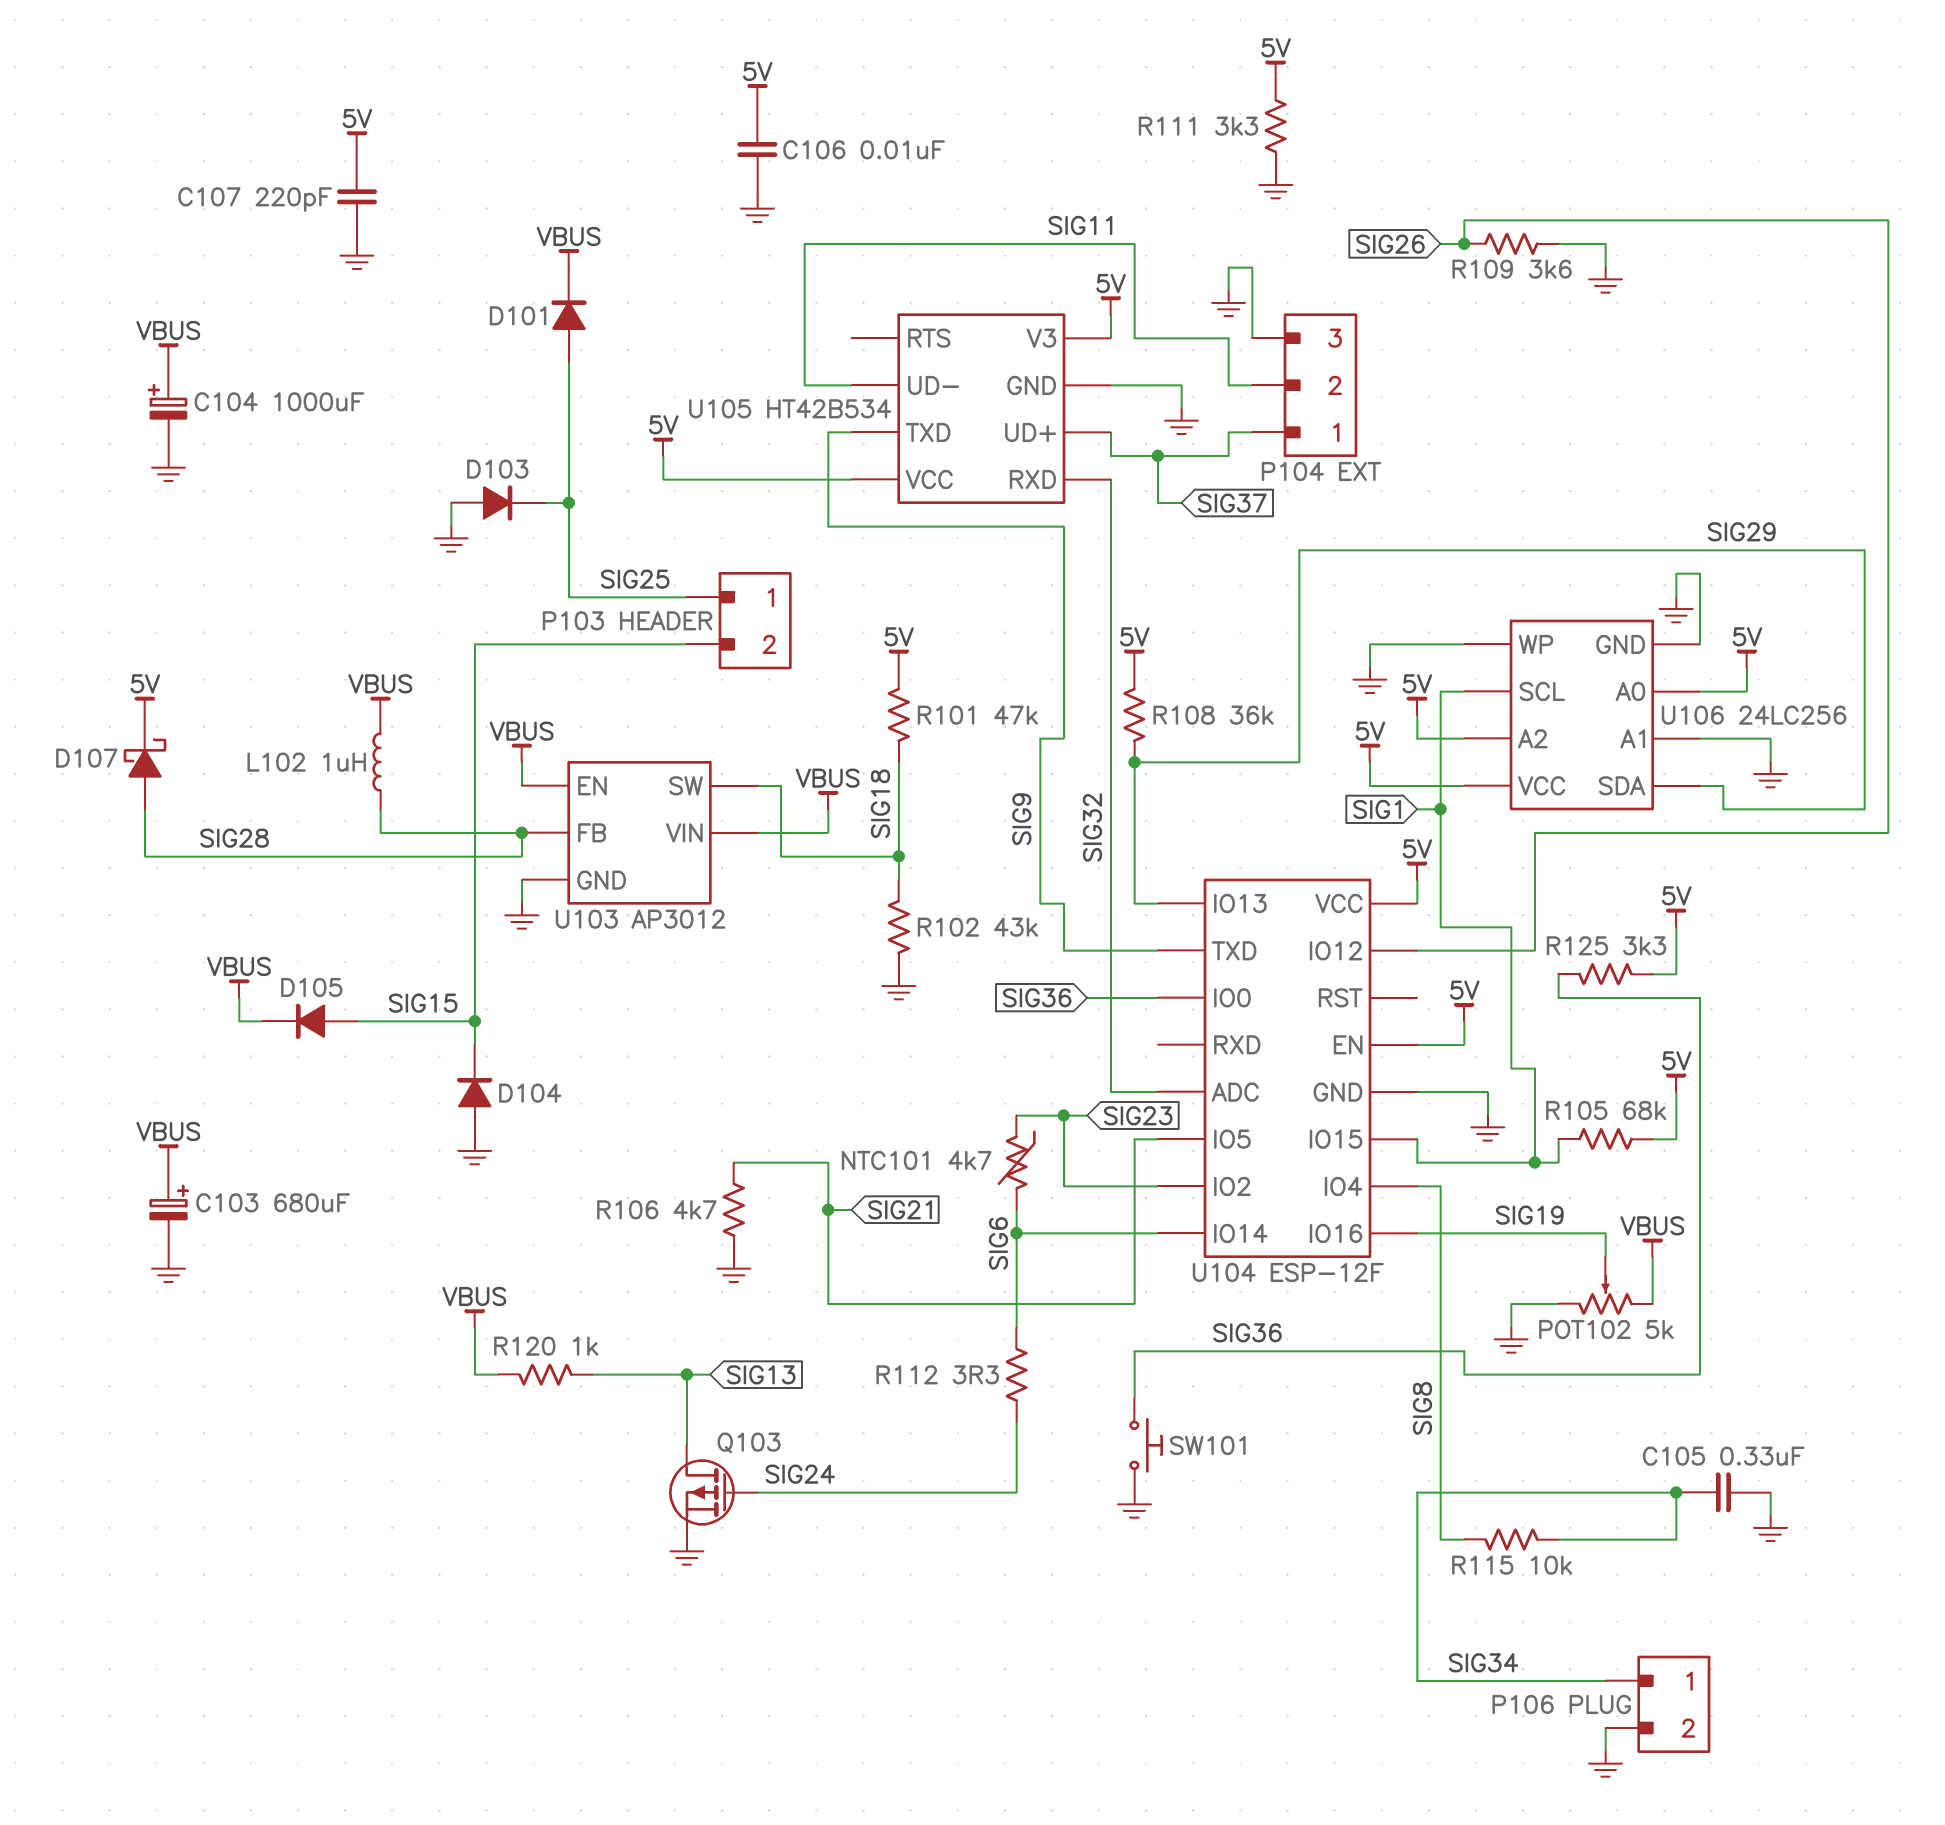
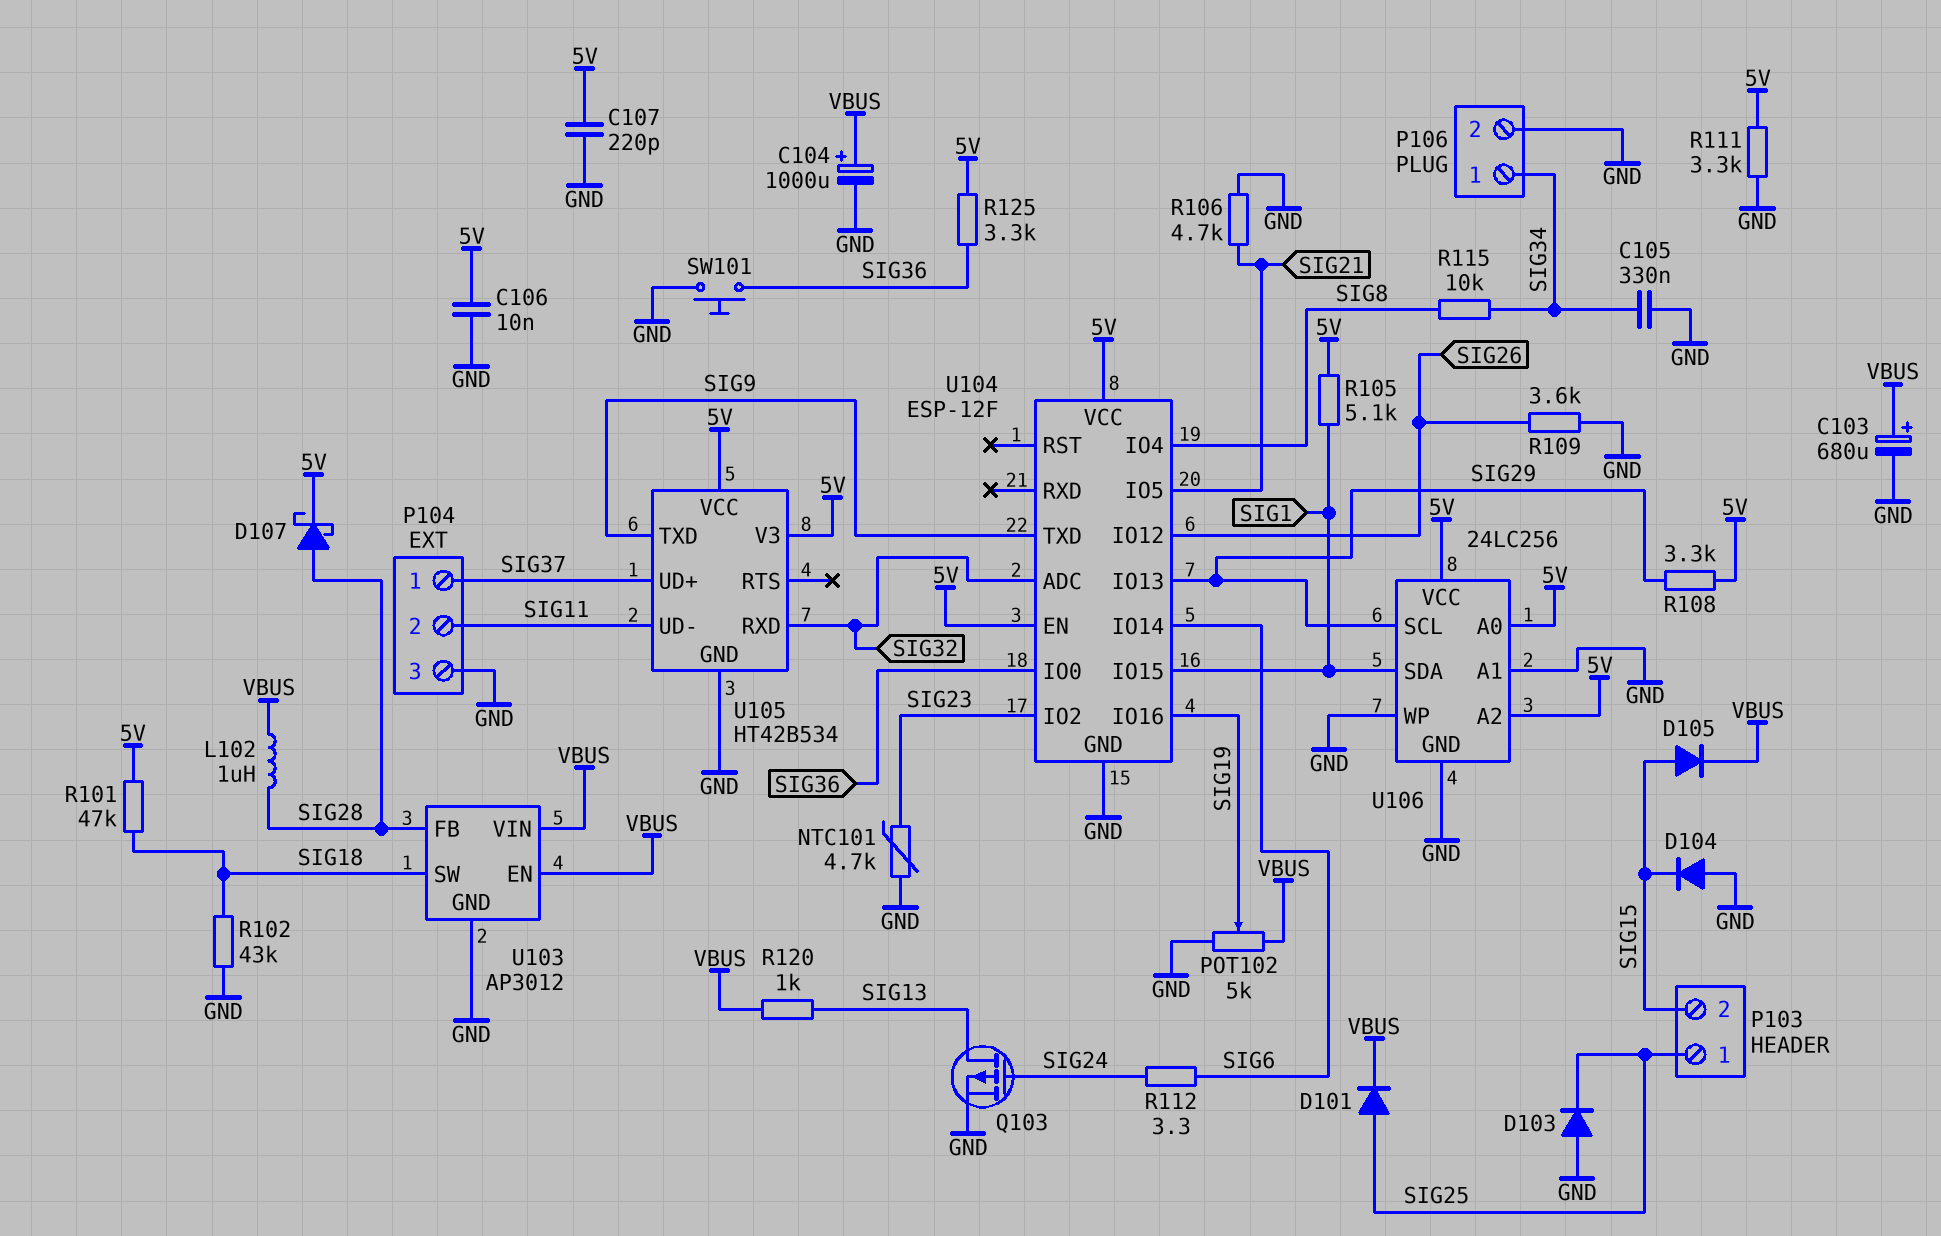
NTC101: 4.7k (SIG6, SIG23) -> 4.7k (GND, SIG23)
R105: 68k (5V, SIG1) -> 5.1k (5V, SIG1)
R108: 36k (5V, SIG29) -> 3.3k (5V, SIG29)
U106 pin SCL: SIG1 -> SIG29
U106 pin SDA: SIG29 -> SIG1

